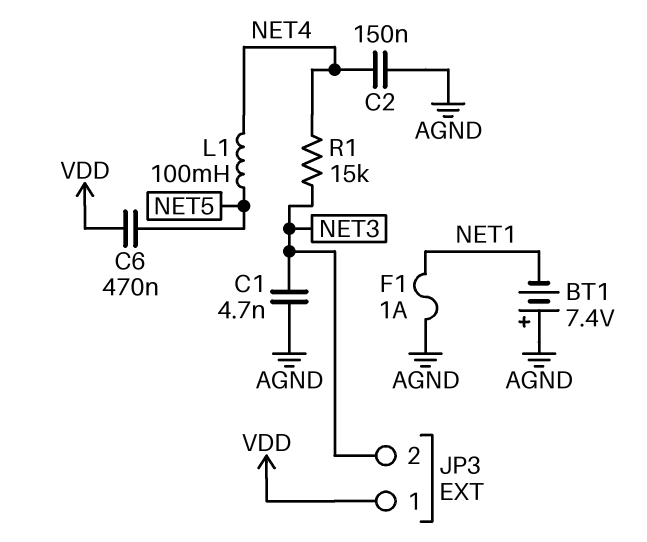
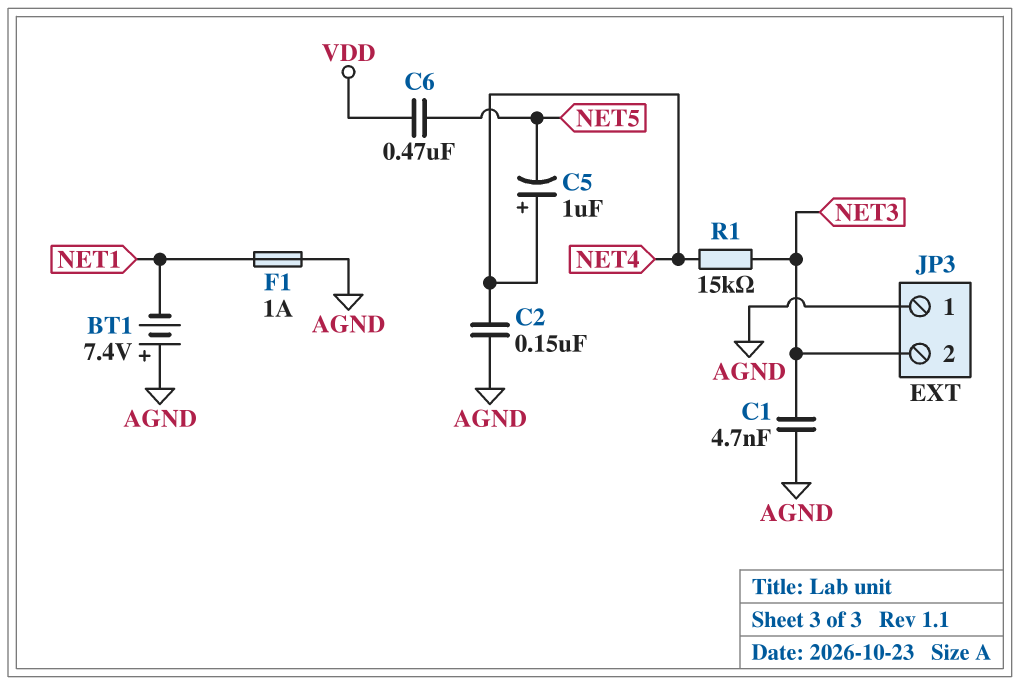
C5: none -> 1uF (plus NET4, minus NET5)
JP3 pin 1: VDD -> AGND
L1: 100mH (NET4, NET5) -> none

